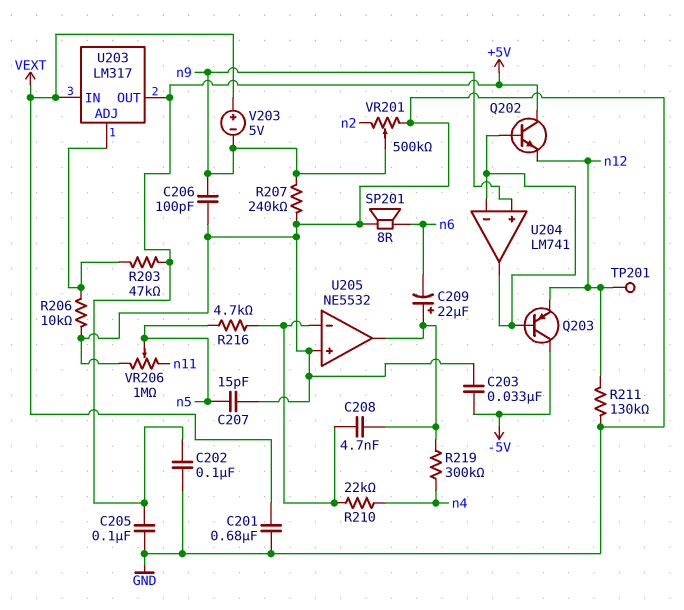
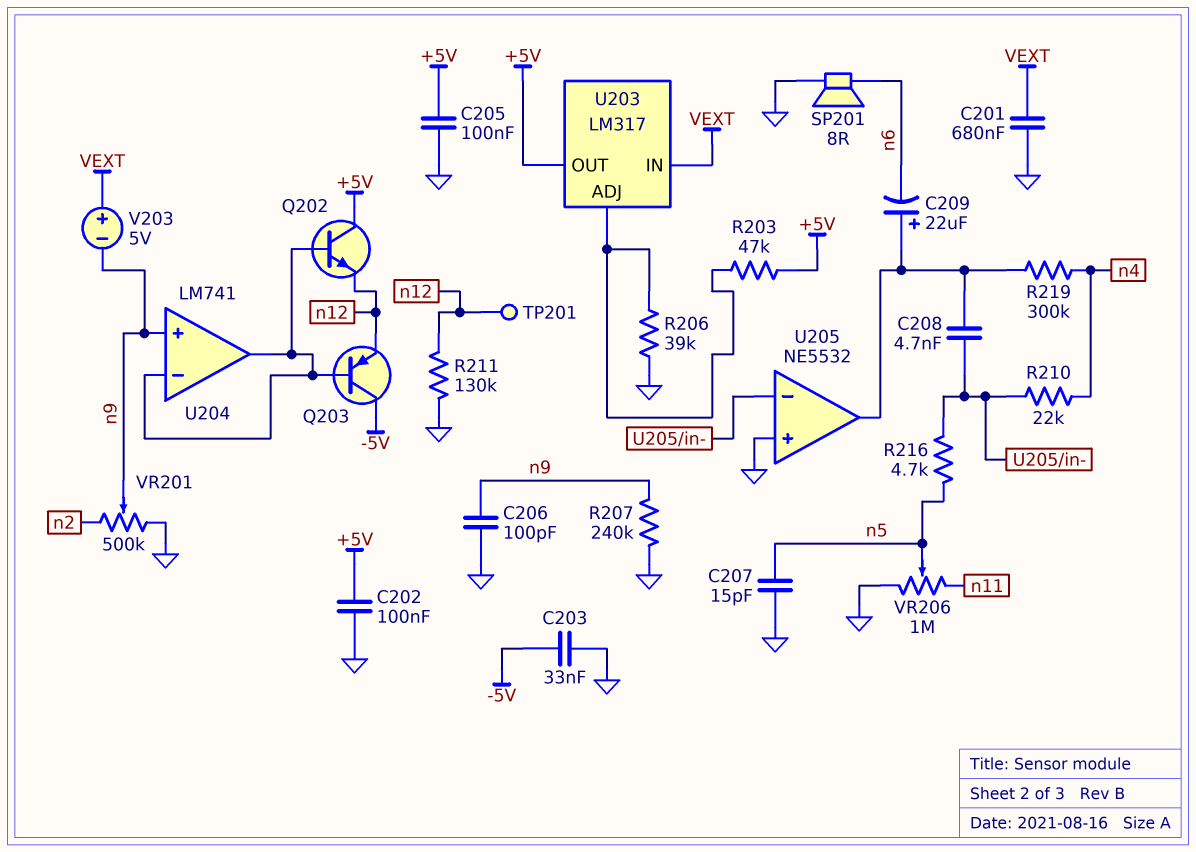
R206: 10k (GND, U203/ADJ) -> 39k (GND, U203/ADJ)

